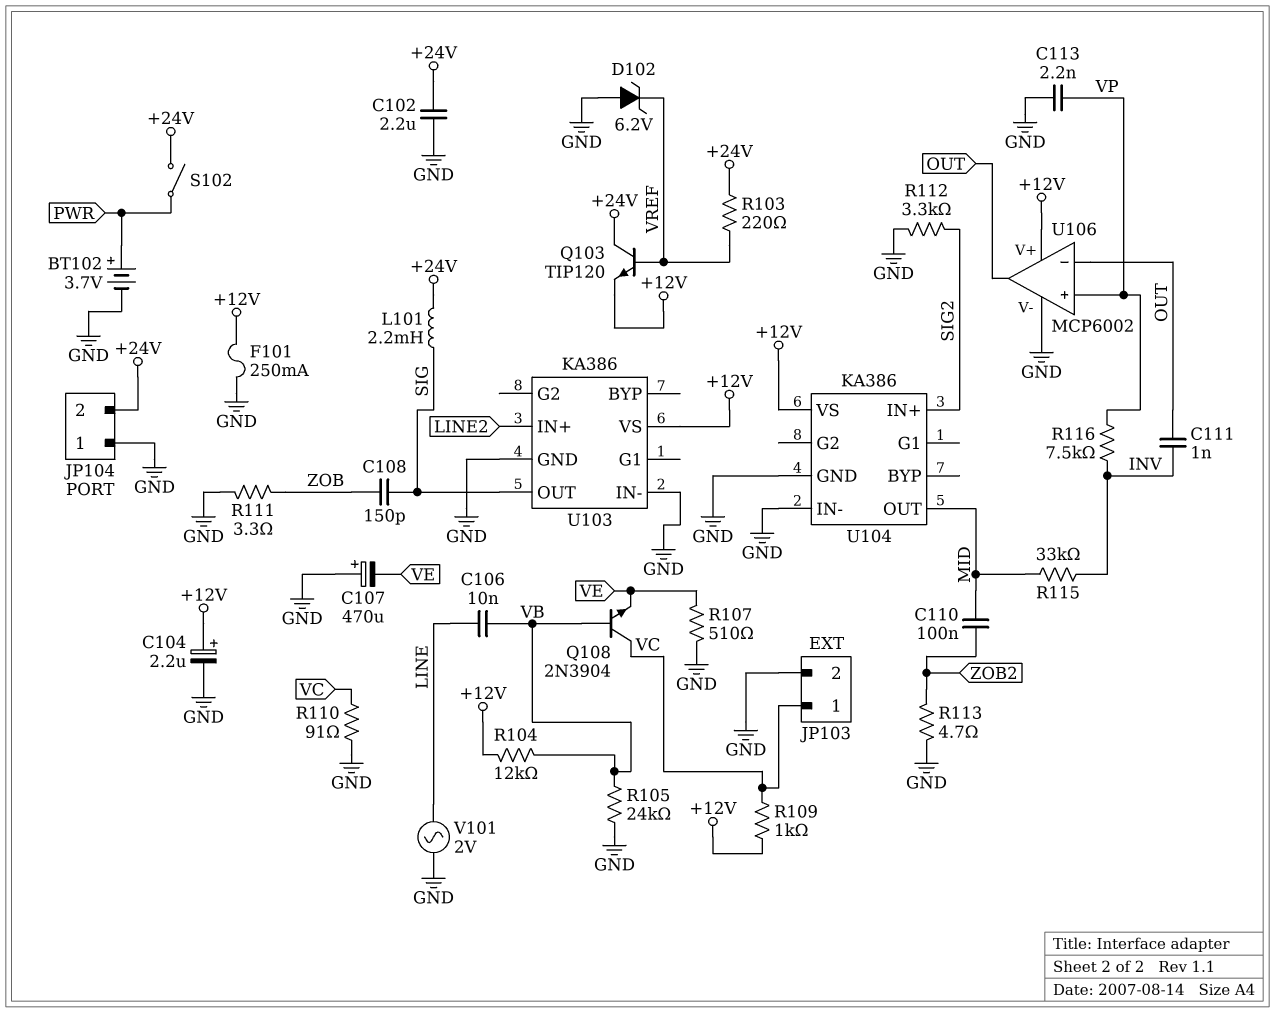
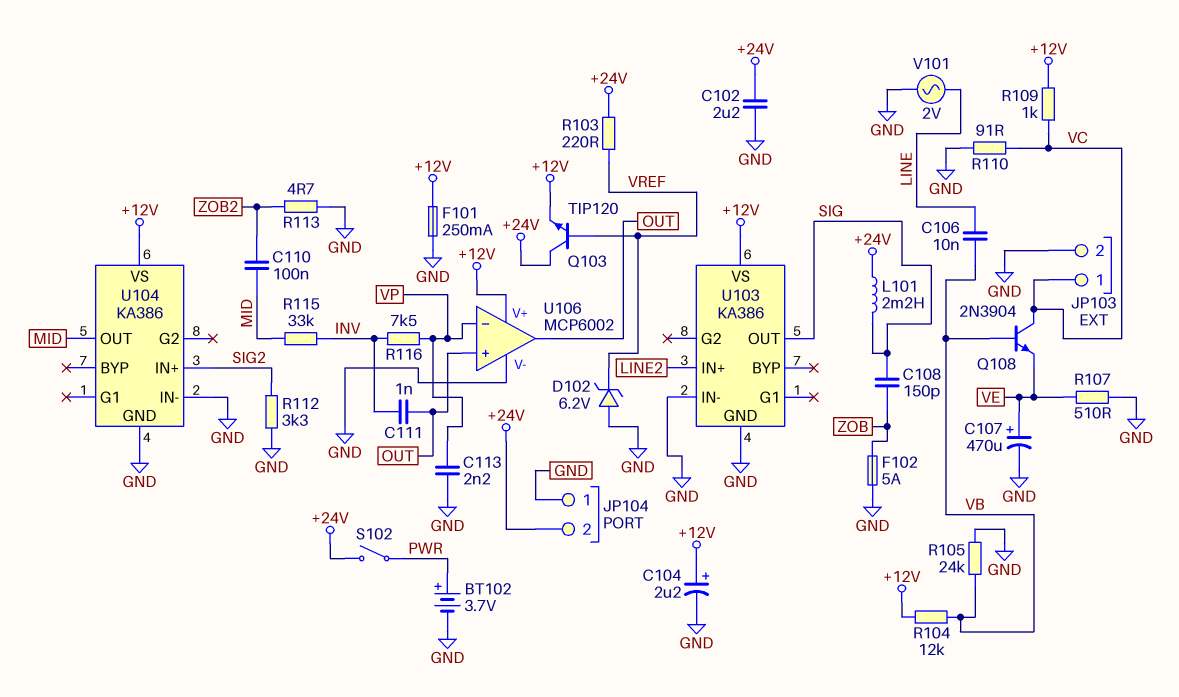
C107: 470uF (plus GND, minus VE) -> 470uF (plus VE, minus GND)
F102: none -> 5A (GND, ZOB)
R111: 3.3 (GND, ZOB) -> none
U106 pin in+: VP -> OUT
U106 pin in-: OUT -> VP

